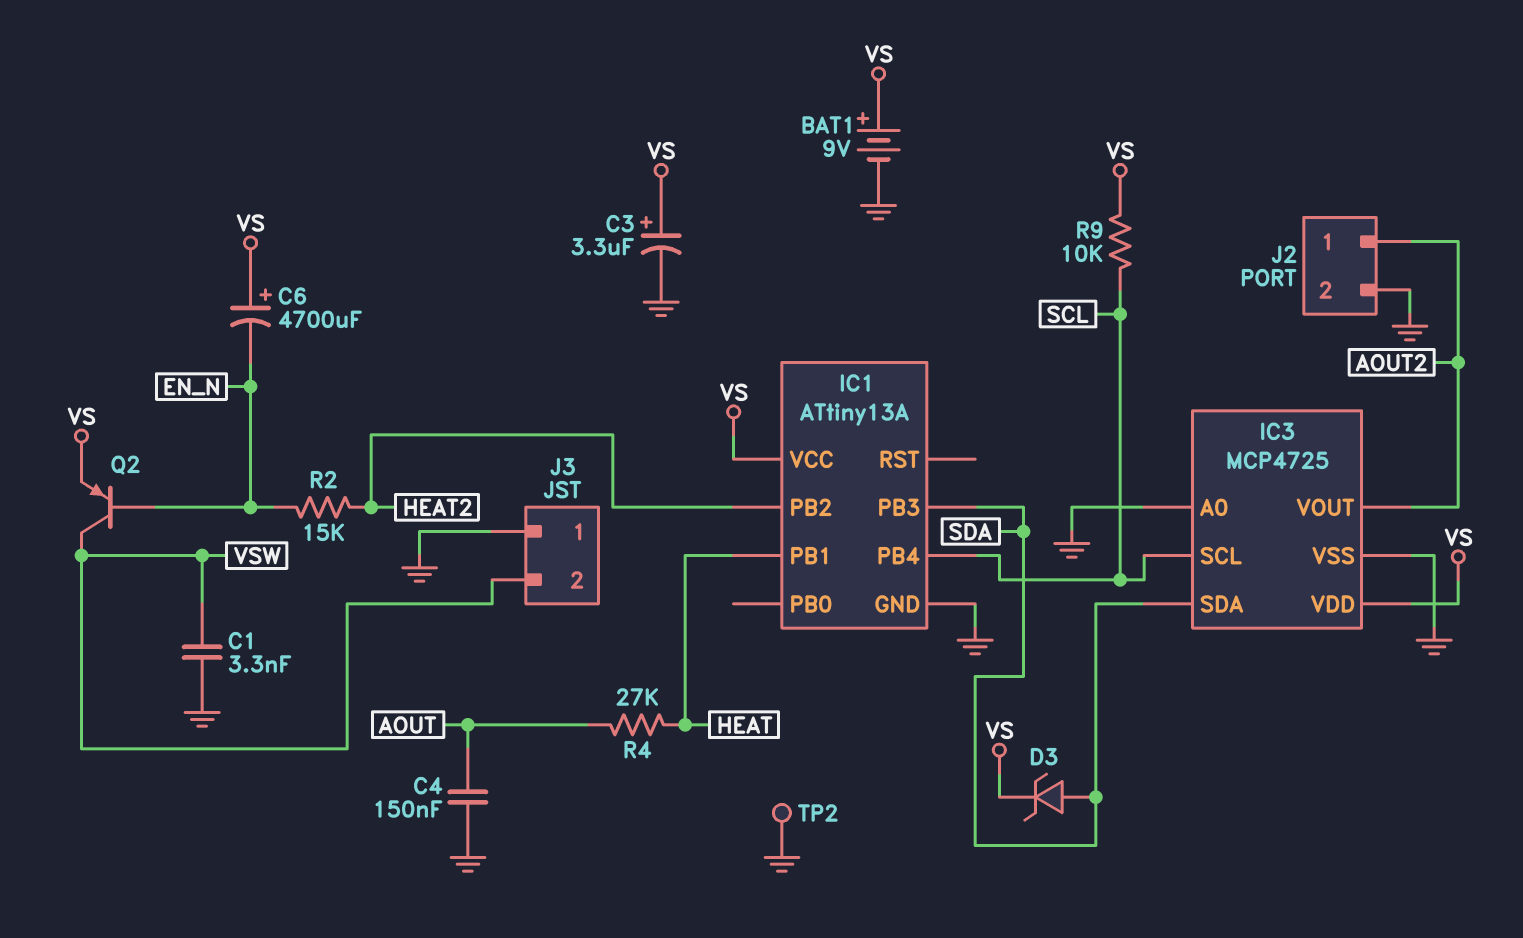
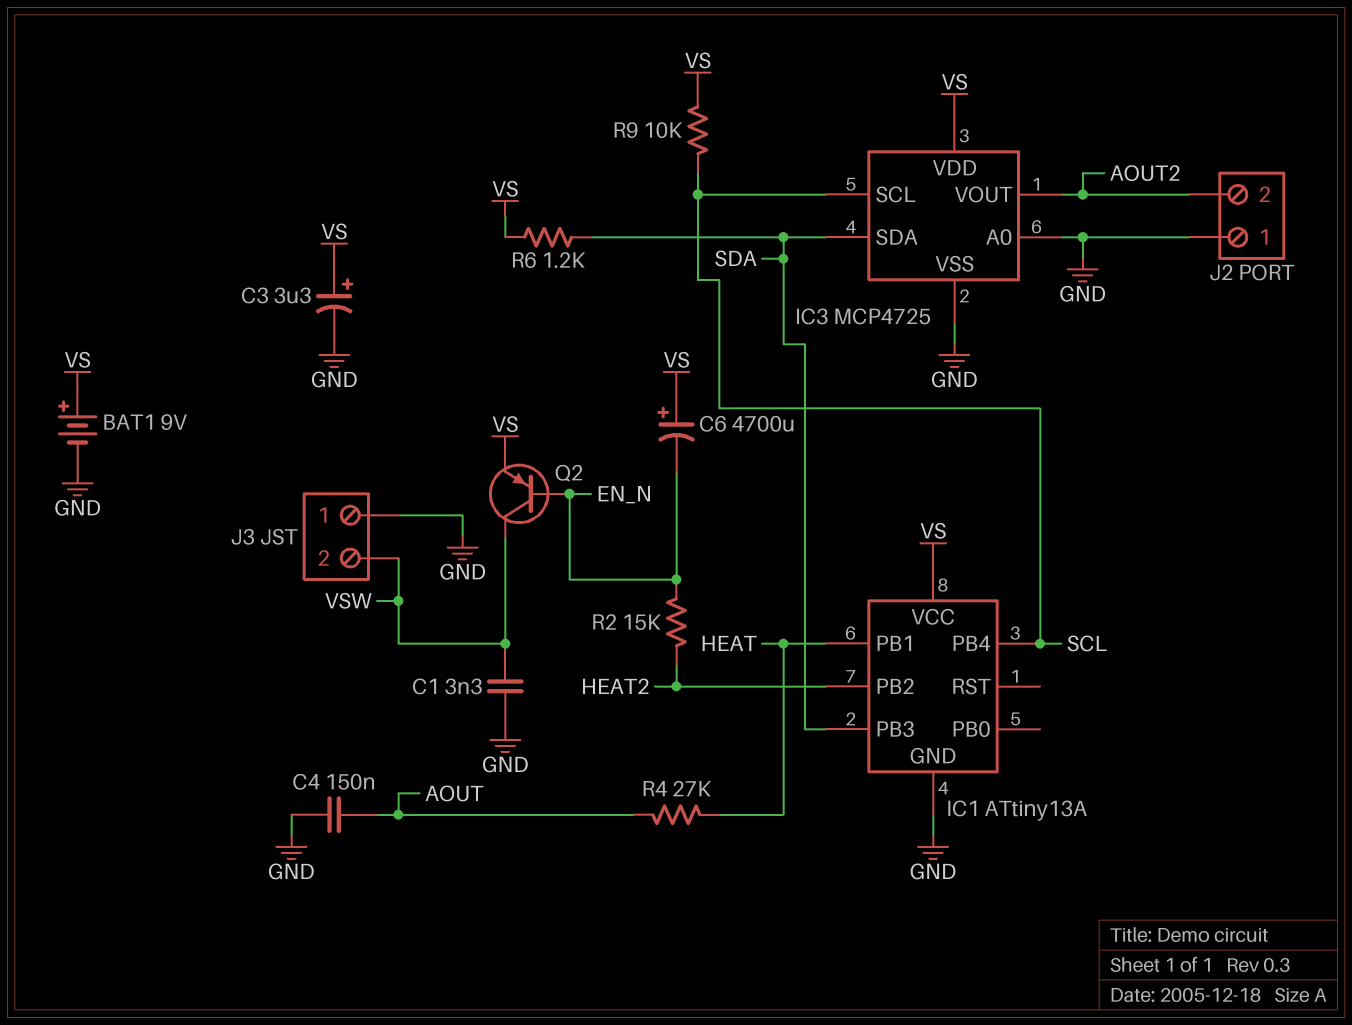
D3: zener (A SDA, K VS) -> none
J2 pin 1: AOUT2 -> GND
J2 pin 2: GND -> AOUT2
R6: none -> 1.2k (SDA, VS)
TP2: test point (GND) -> none

